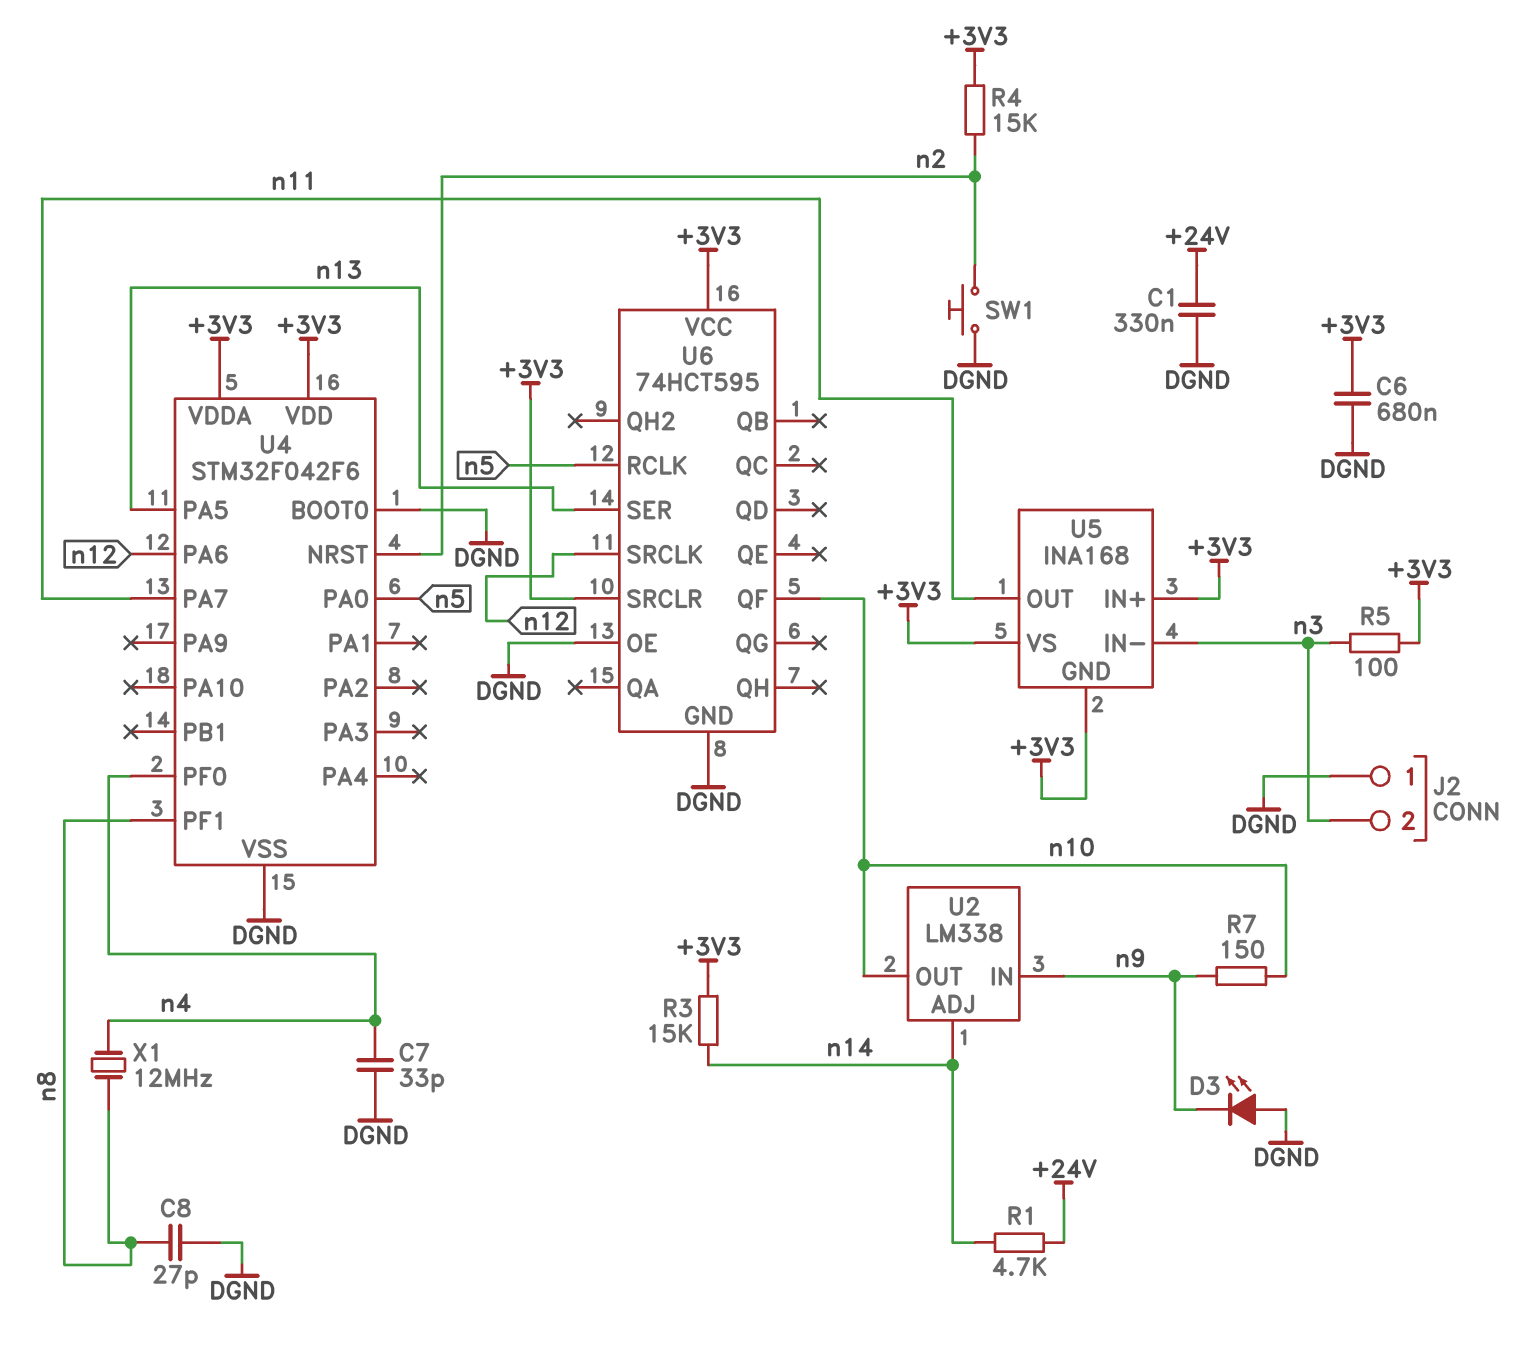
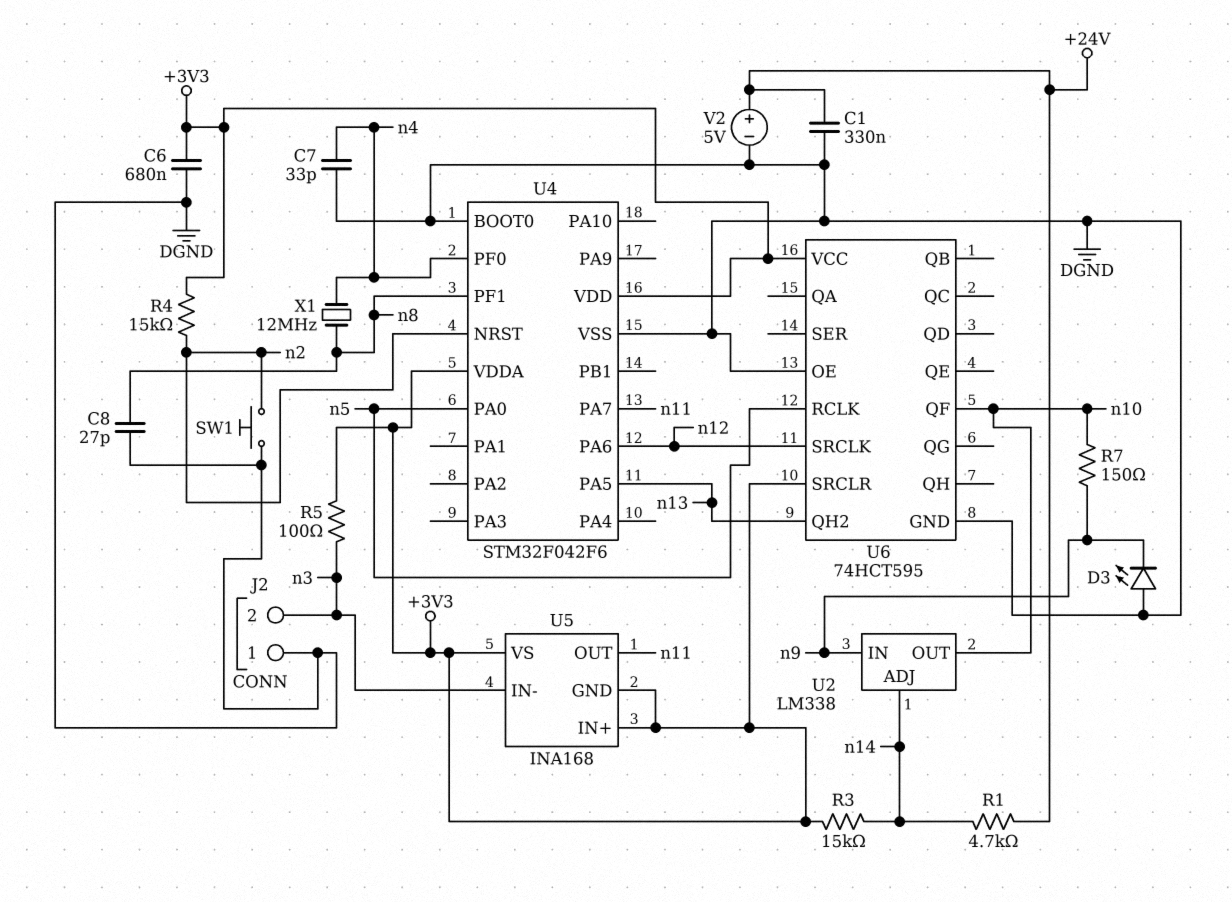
U6 pin QH2: none -> n13
U6 pin SER: n13 -> none
V2: none -> 5V (plus +24V, minus DGND)

